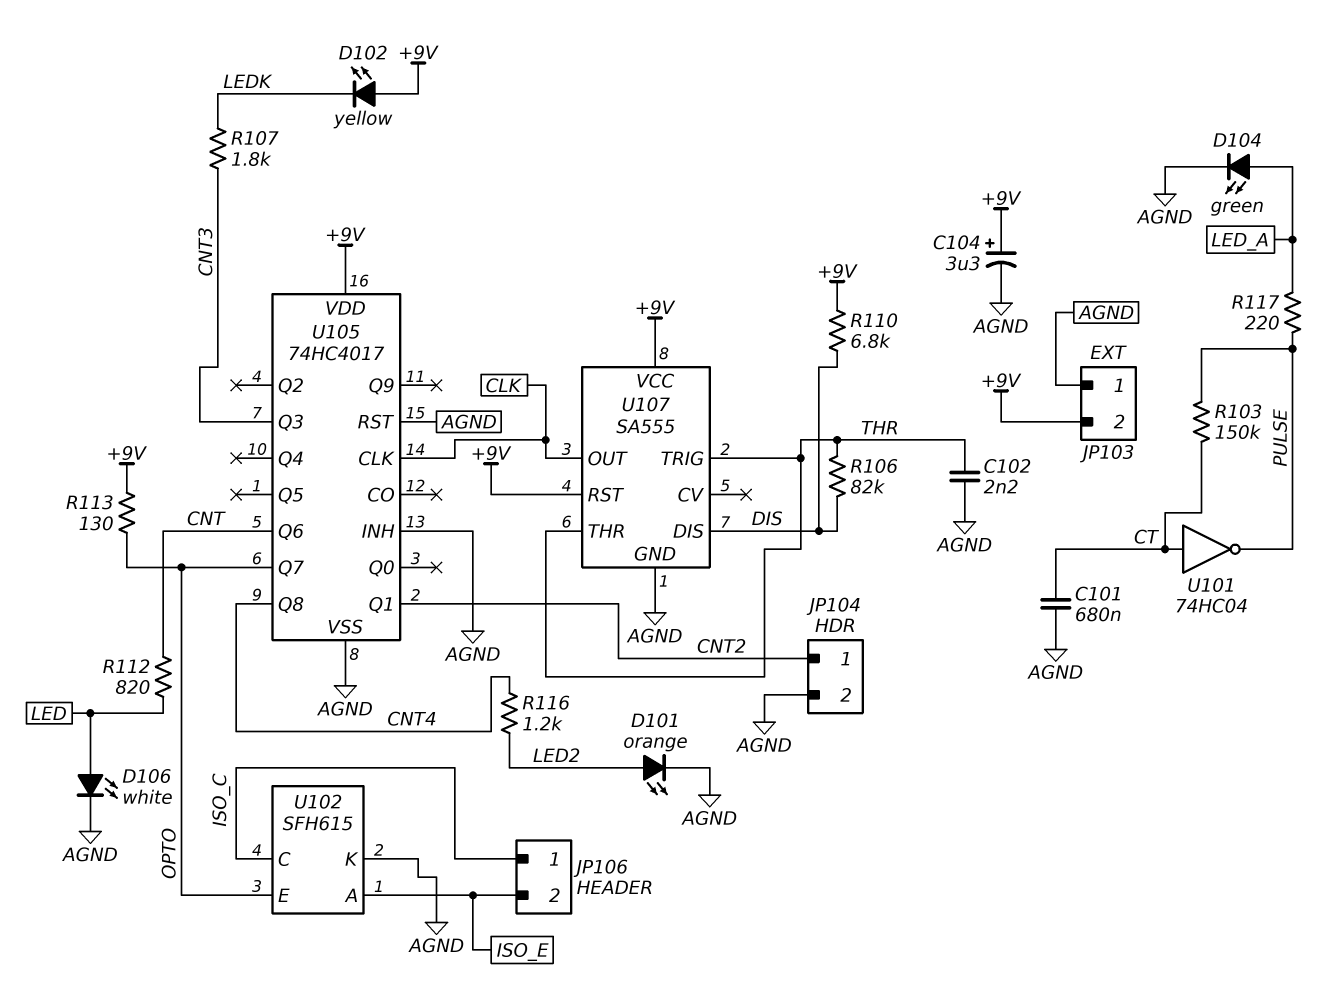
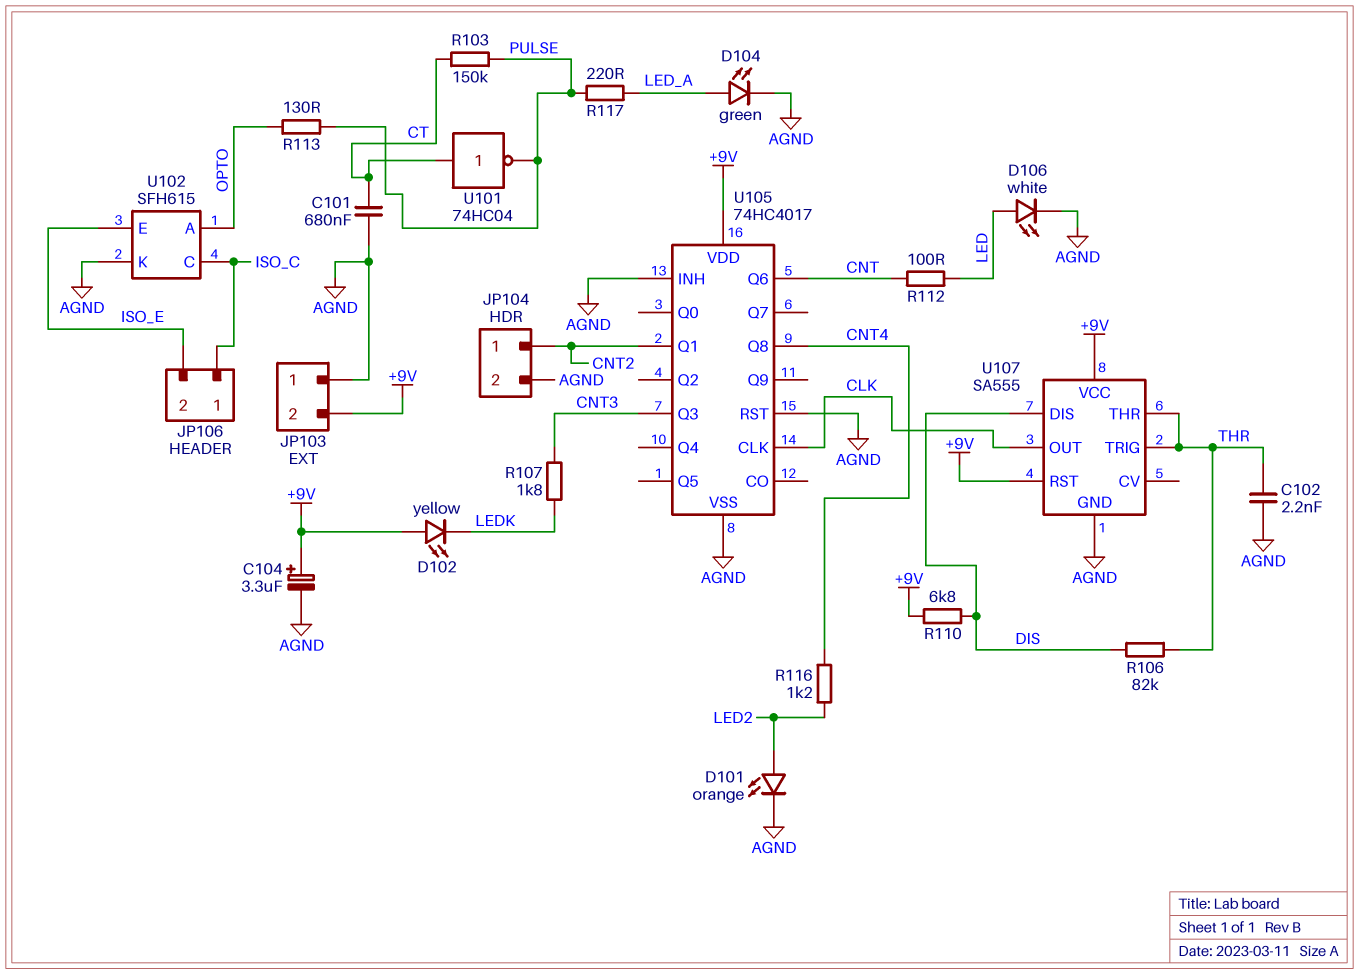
R112: 820 (CNT, LED) -> 100 (CNT, LED)
R113: 130 (+9V, OPTO) -> 130 (OPTO, PULSE)
U102 pin A: ISO_E -> OPTO
U102 pin E: OPTO -> ISO_E
U105 pin Q7: OPTO -> none

